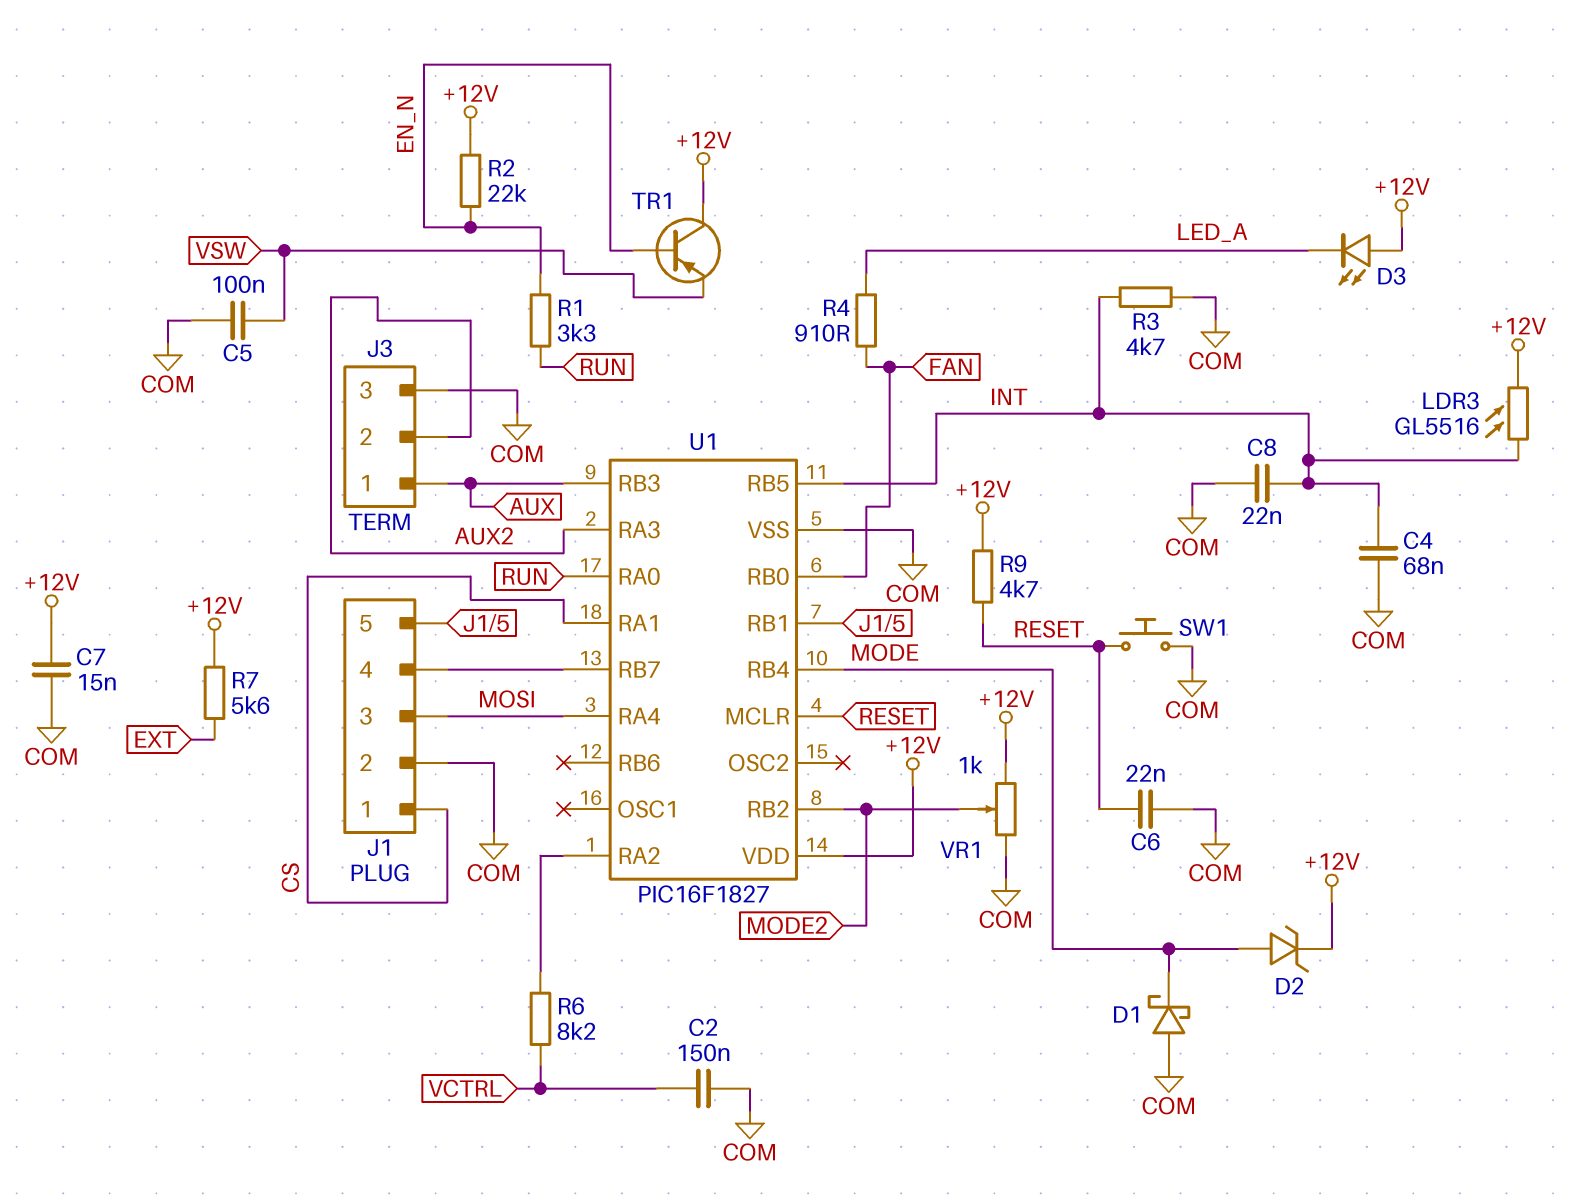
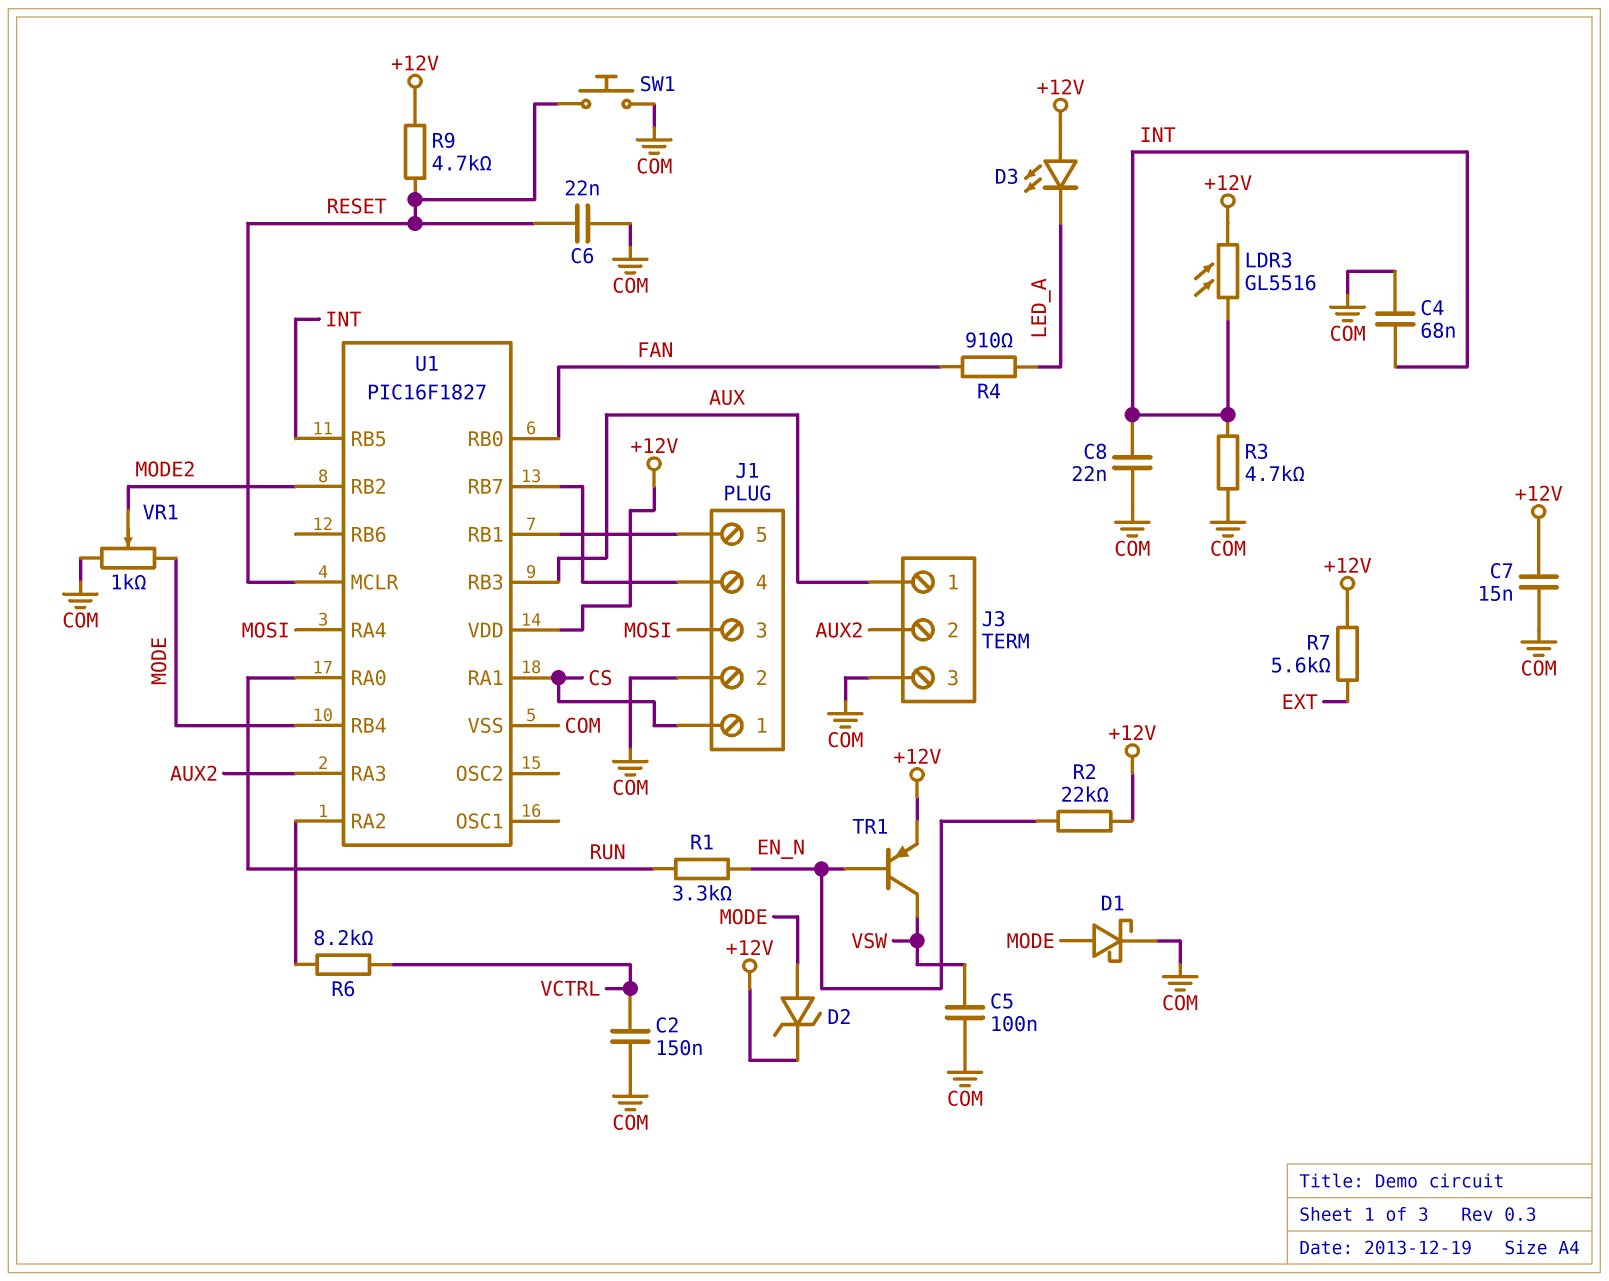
D1: schottky (A COM, K MODE) -> schottky (A MODE, K COM)
TR1: PNP (B EN_N, C +12V, E VSW) -> PNP (B EN_N, C VSW, E +12V)
VR1: 1k (+12V, COM, wiper MODE2) -> 1k (COM, MODE, wiper MODE2)

